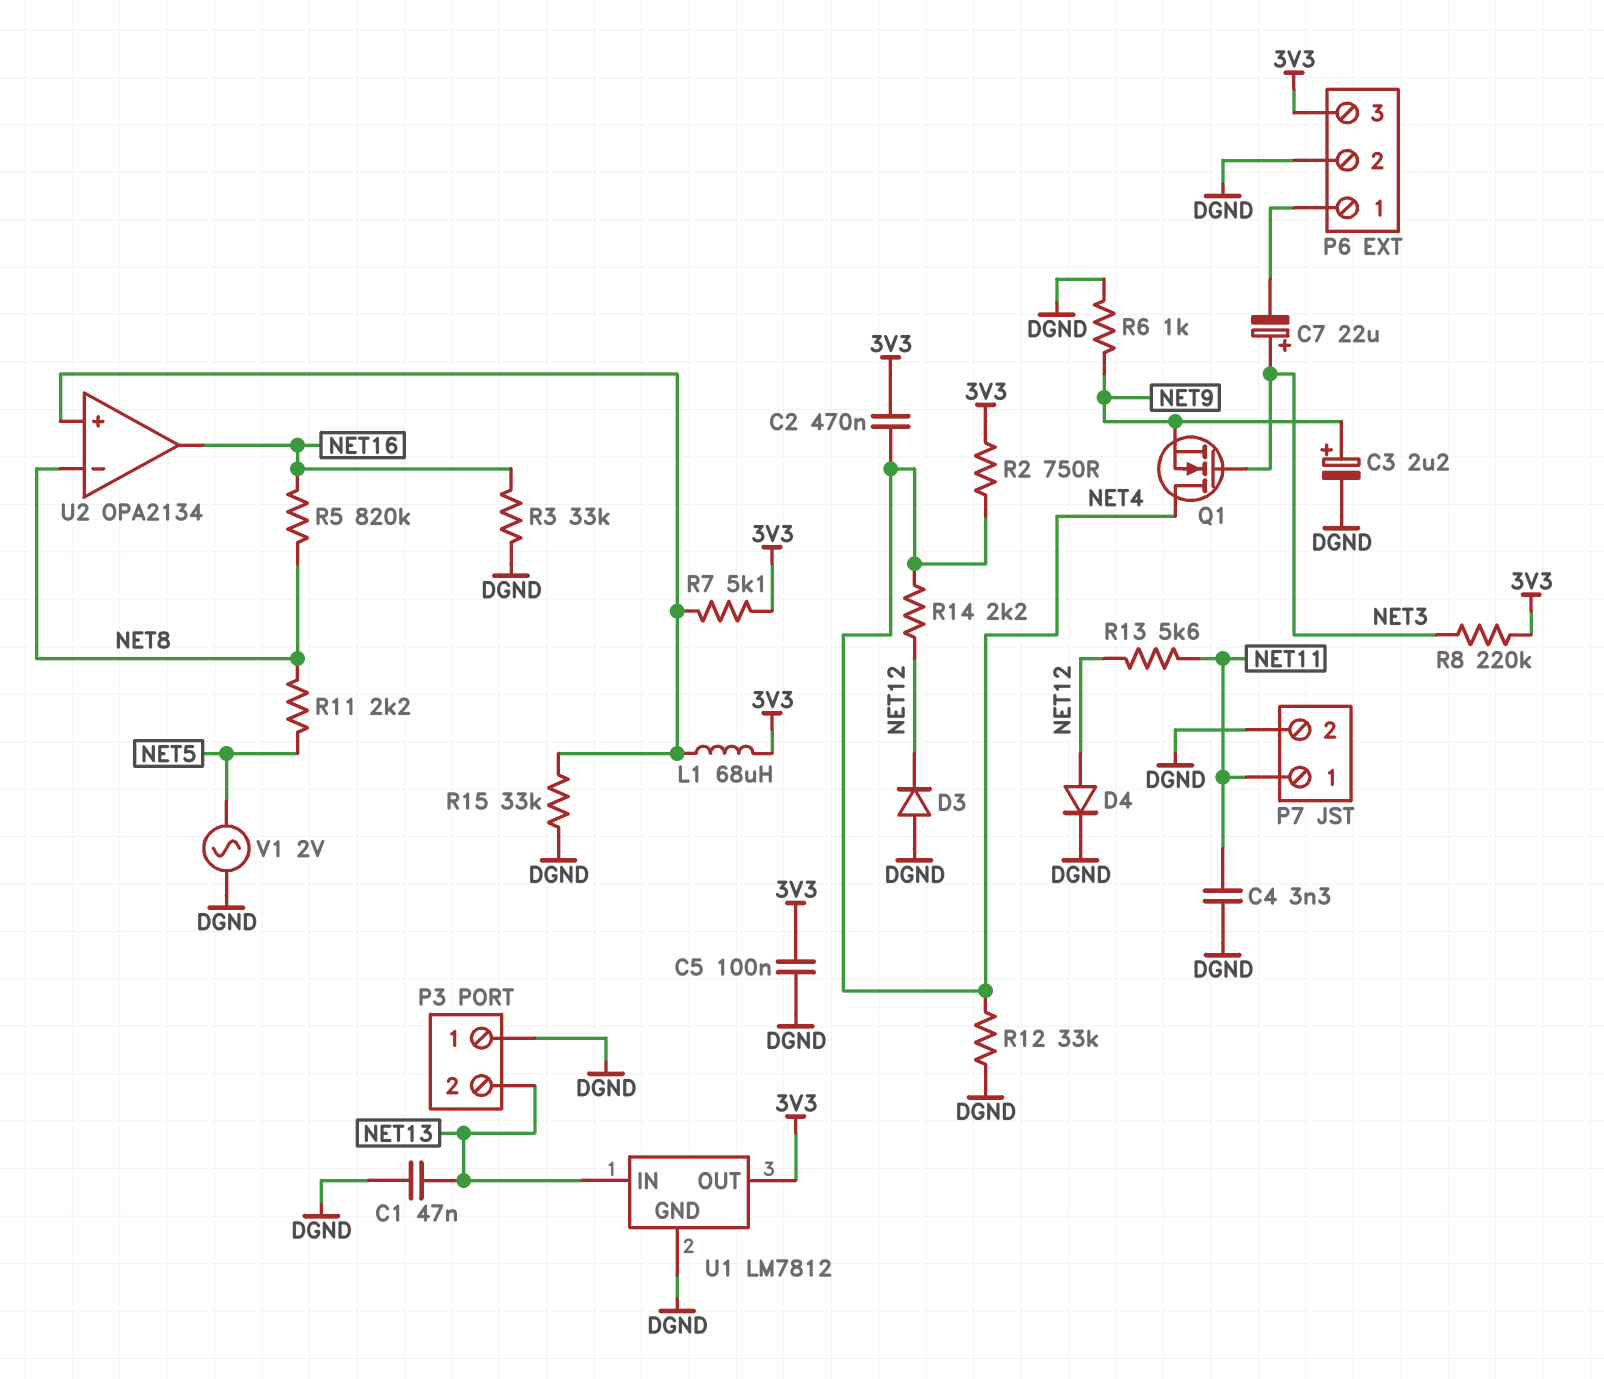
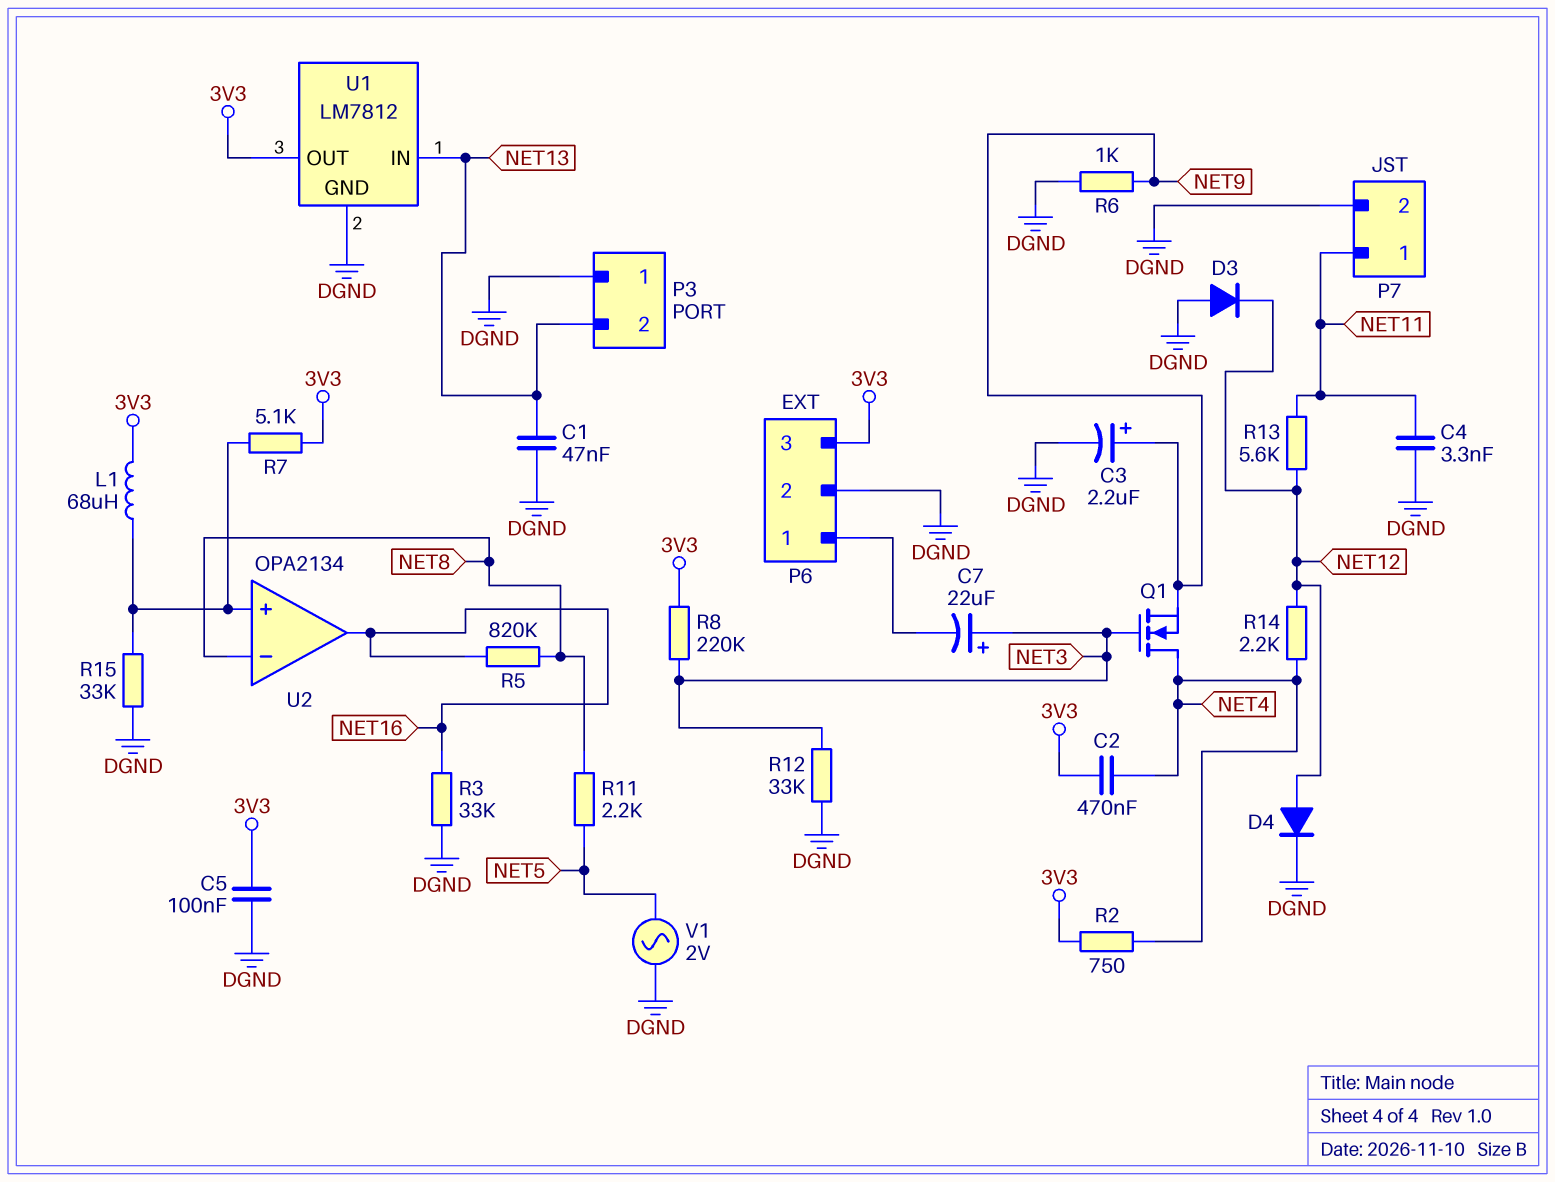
R12: 33k (DGND, NET4) -> 33k (DGND, NET3)

